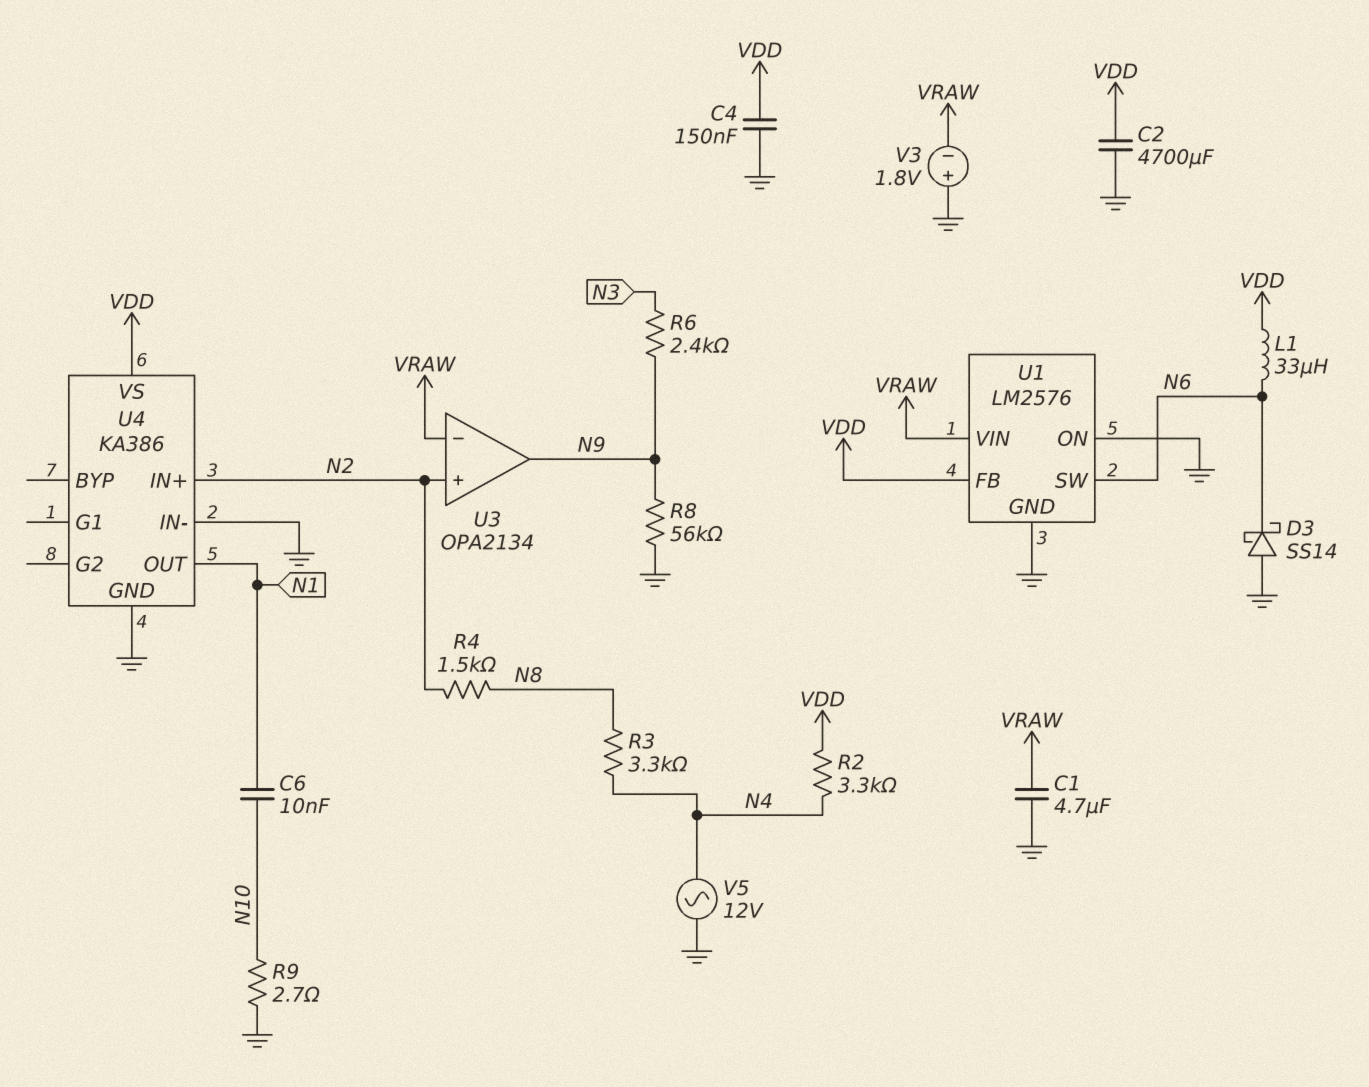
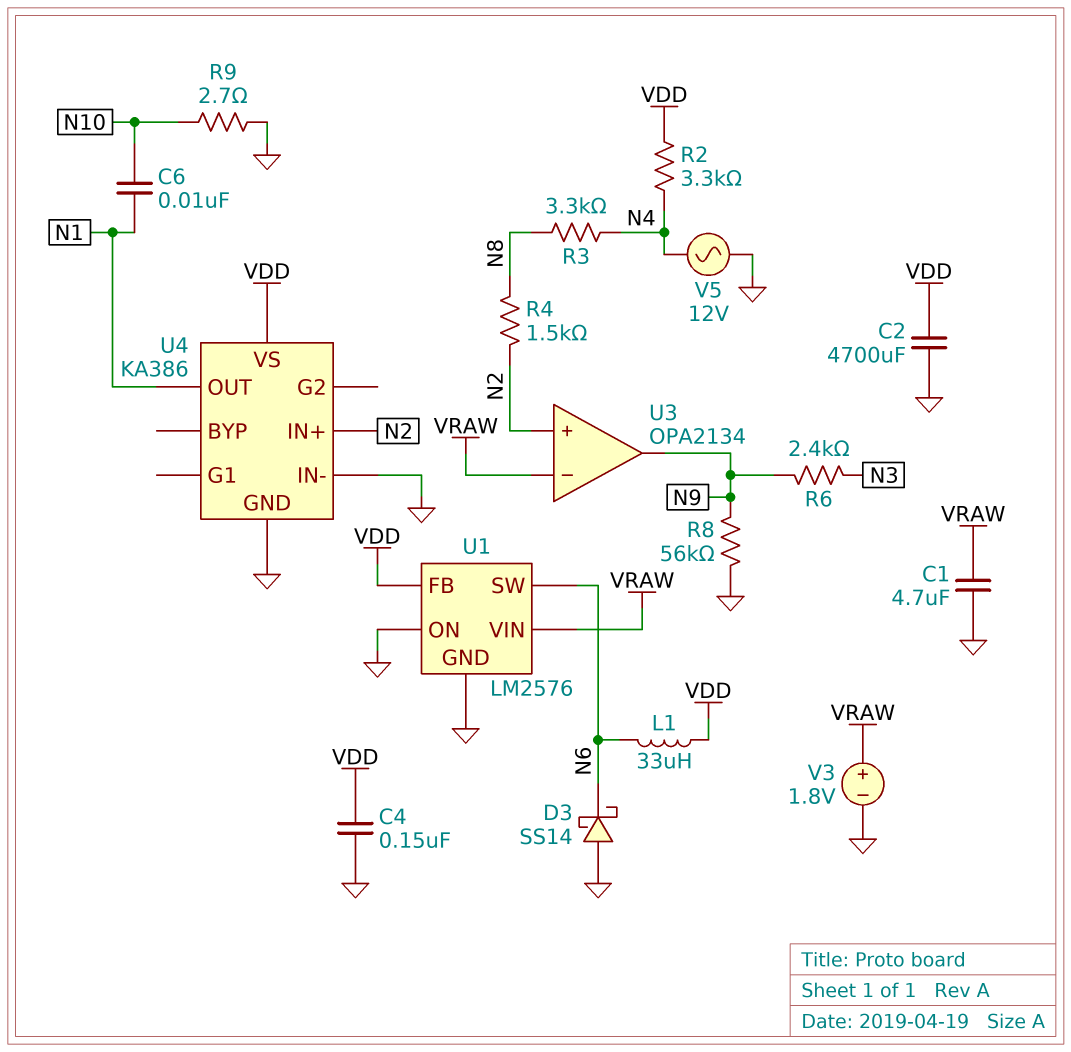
V3: 1.8V (plus GND, minus VRAW) -> 1.8V (plus VRAW, minus GND)

